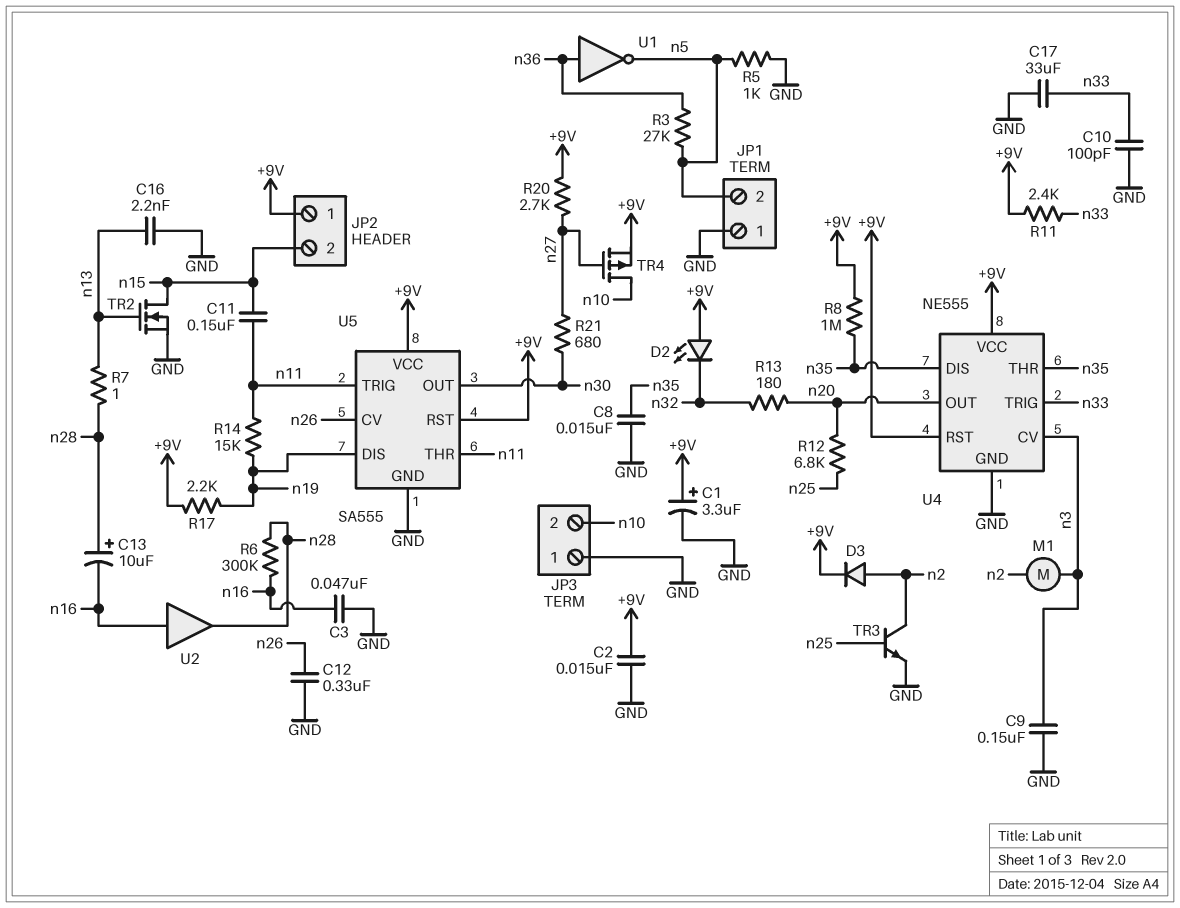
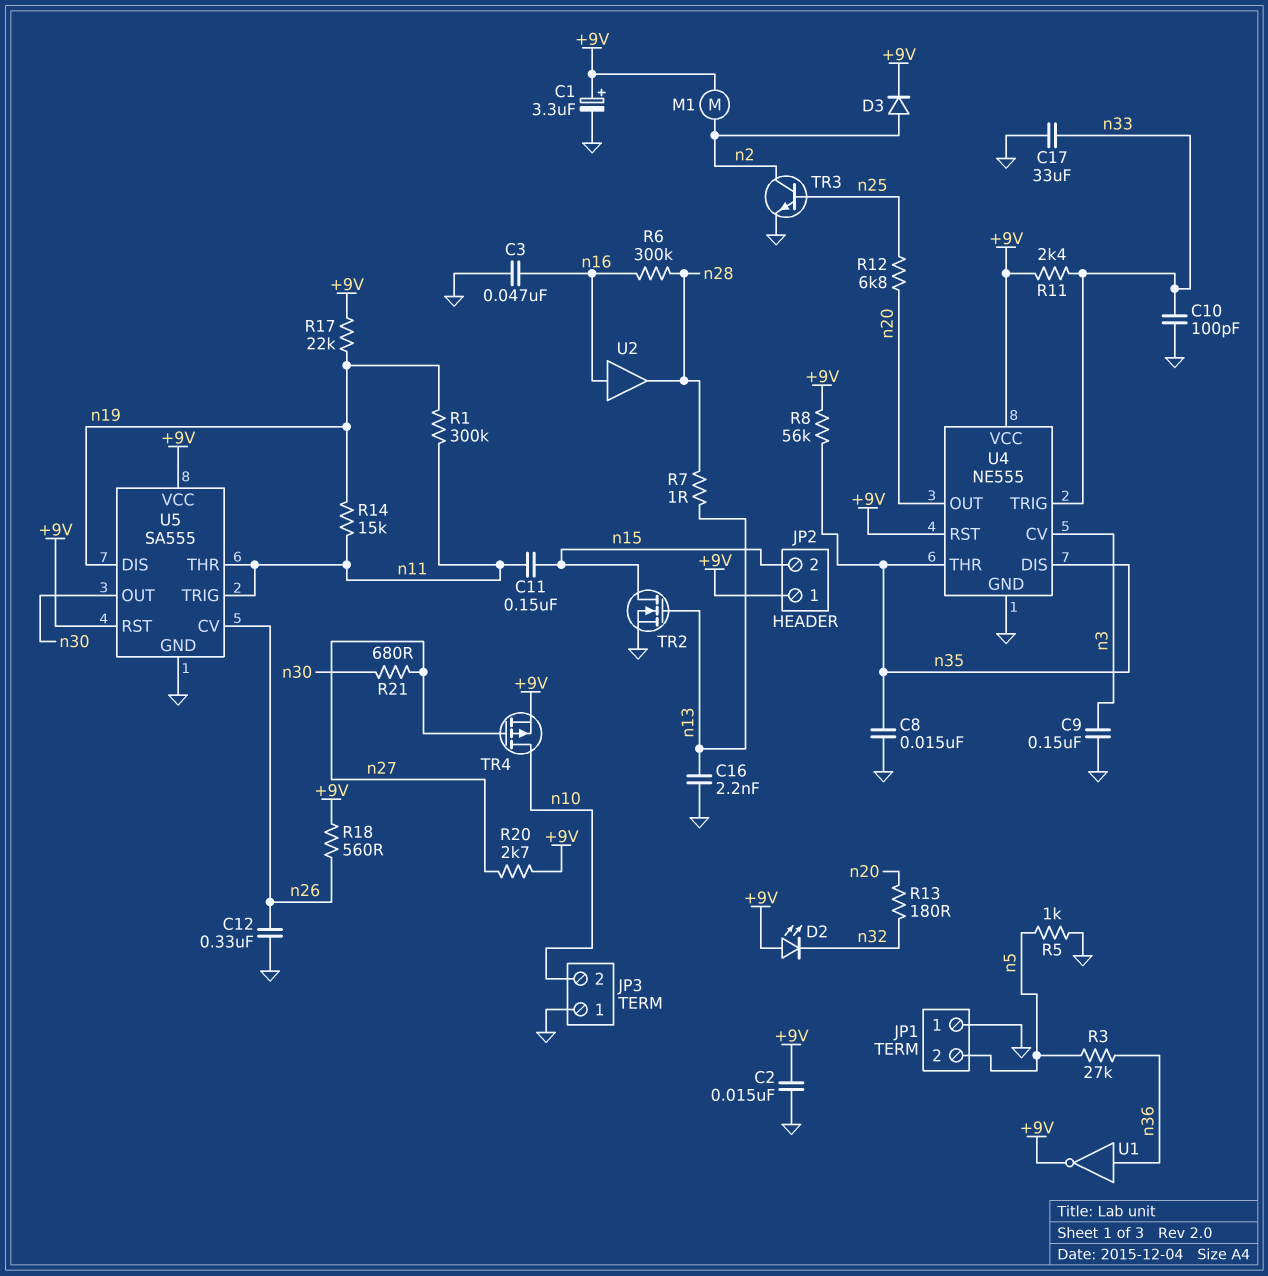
C13: 10uF (plus n28, minus n16) -> none
M1: motor (n2, n3) -> motor (+9V, n2)
R1: none -> 300k (n11, n19)
R8: 1M (+9V, n35) -> 56k (+9V, n35)
R17: 2.2k (+9V, n19) -> 22k (+9V, n19)
R18: none -> 560 (+9V, n26)
U1: NOT (in n36, out n5) -> NOT (in n36, out +9V)

